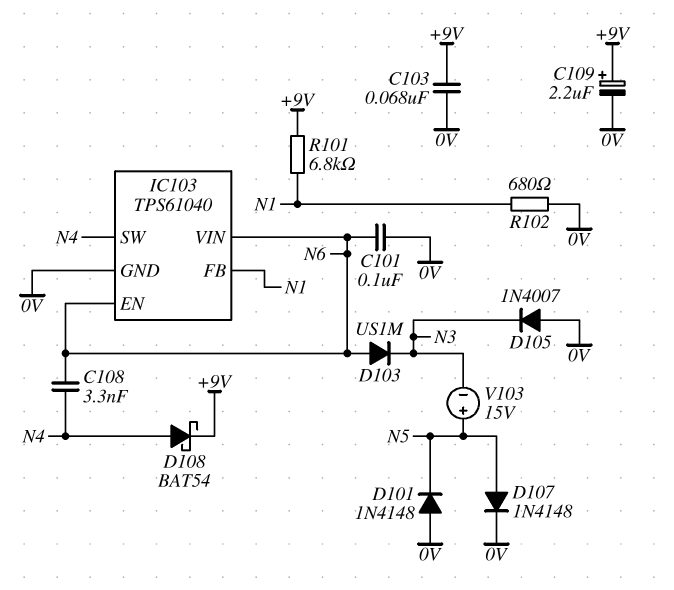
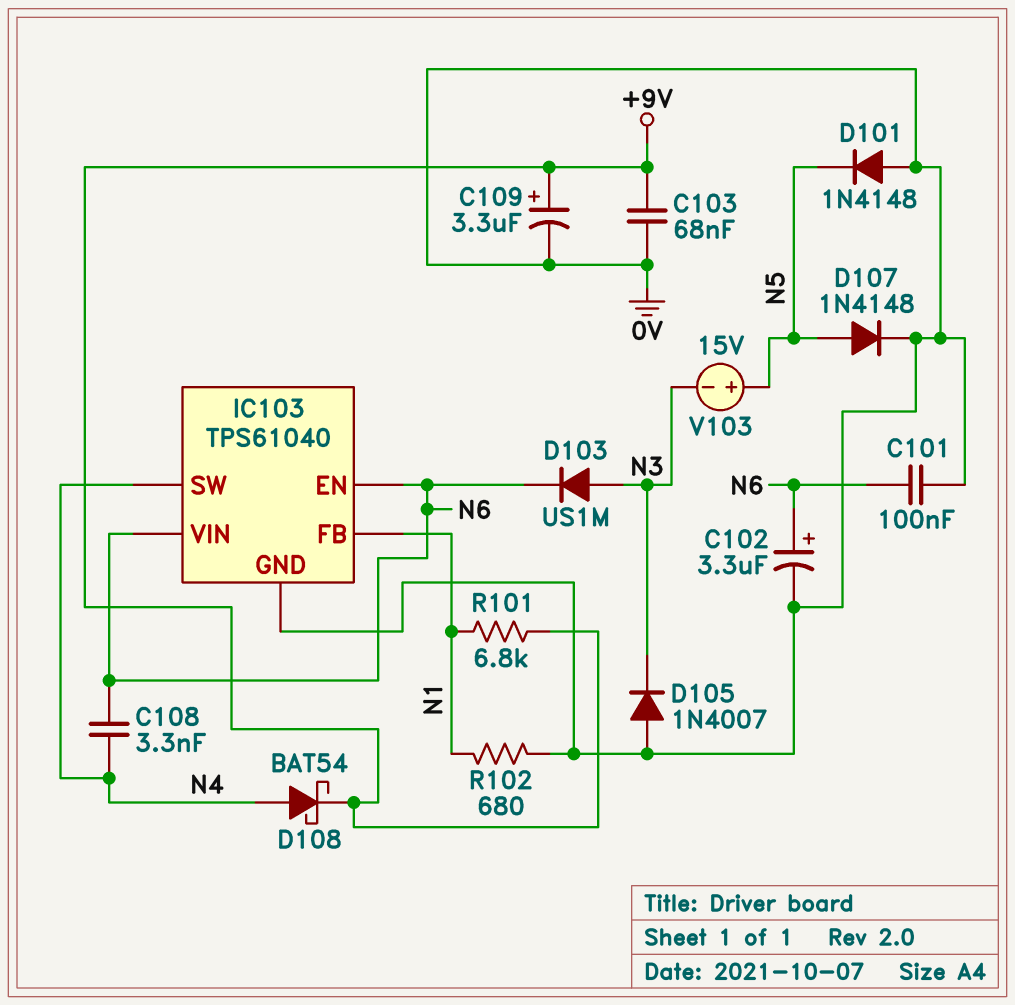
C102: none -> 3.3uF (plus N6, minus 0V)
C109: 2.2uF (plus +9V, minus 0V) -> 3.3uF (plus +9V, minus 0V)
D103: diode US1M (A N6, K N3) -> diode US1M (A N3, K N6)

